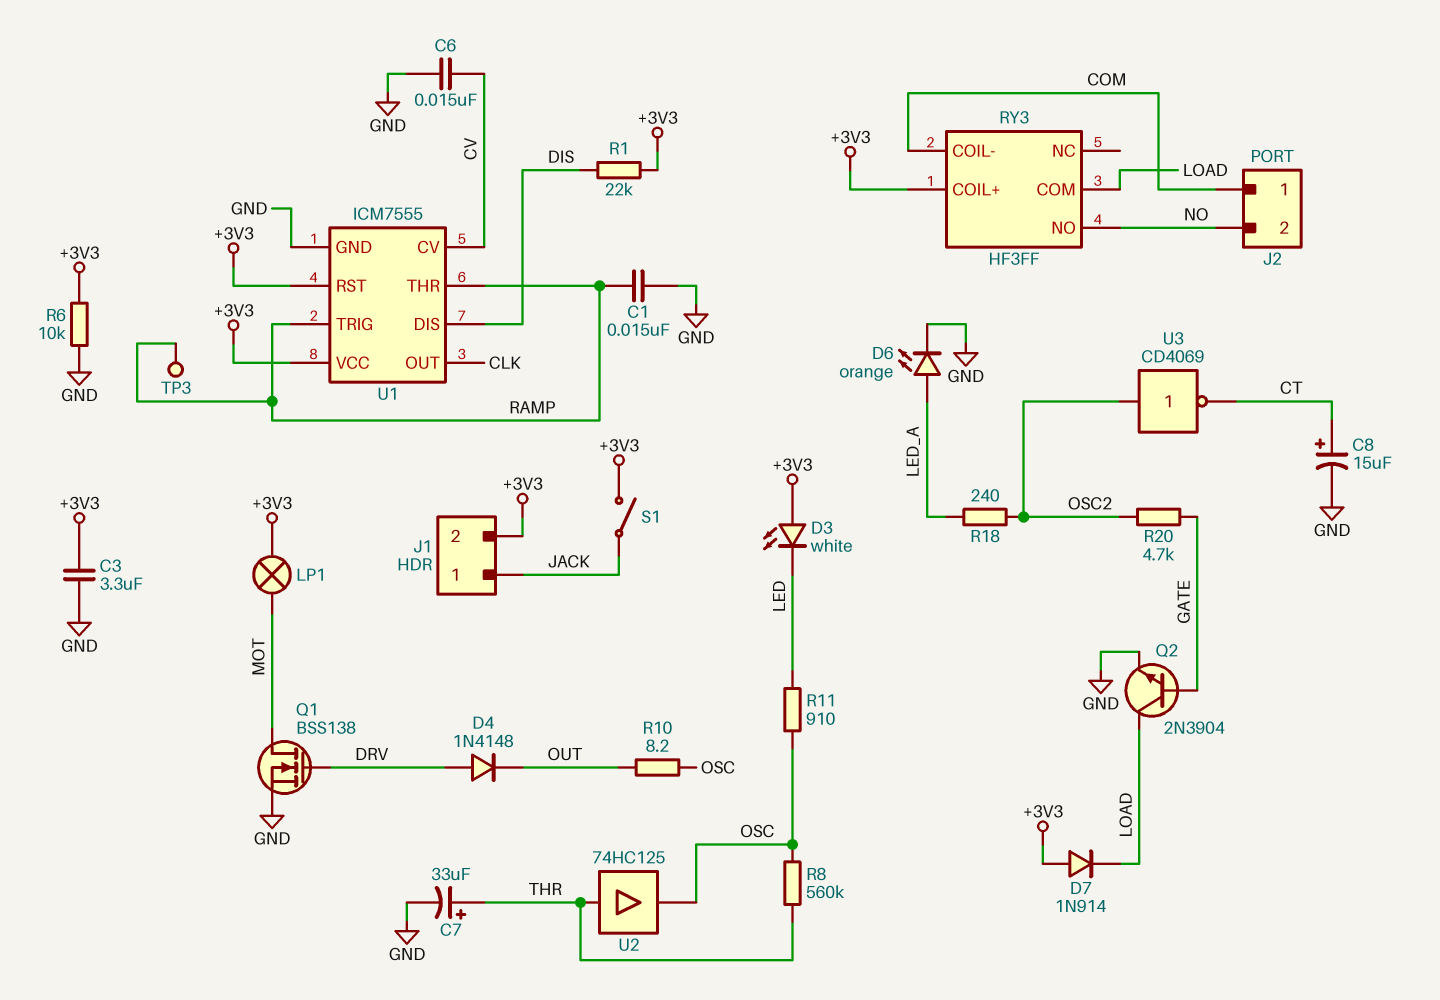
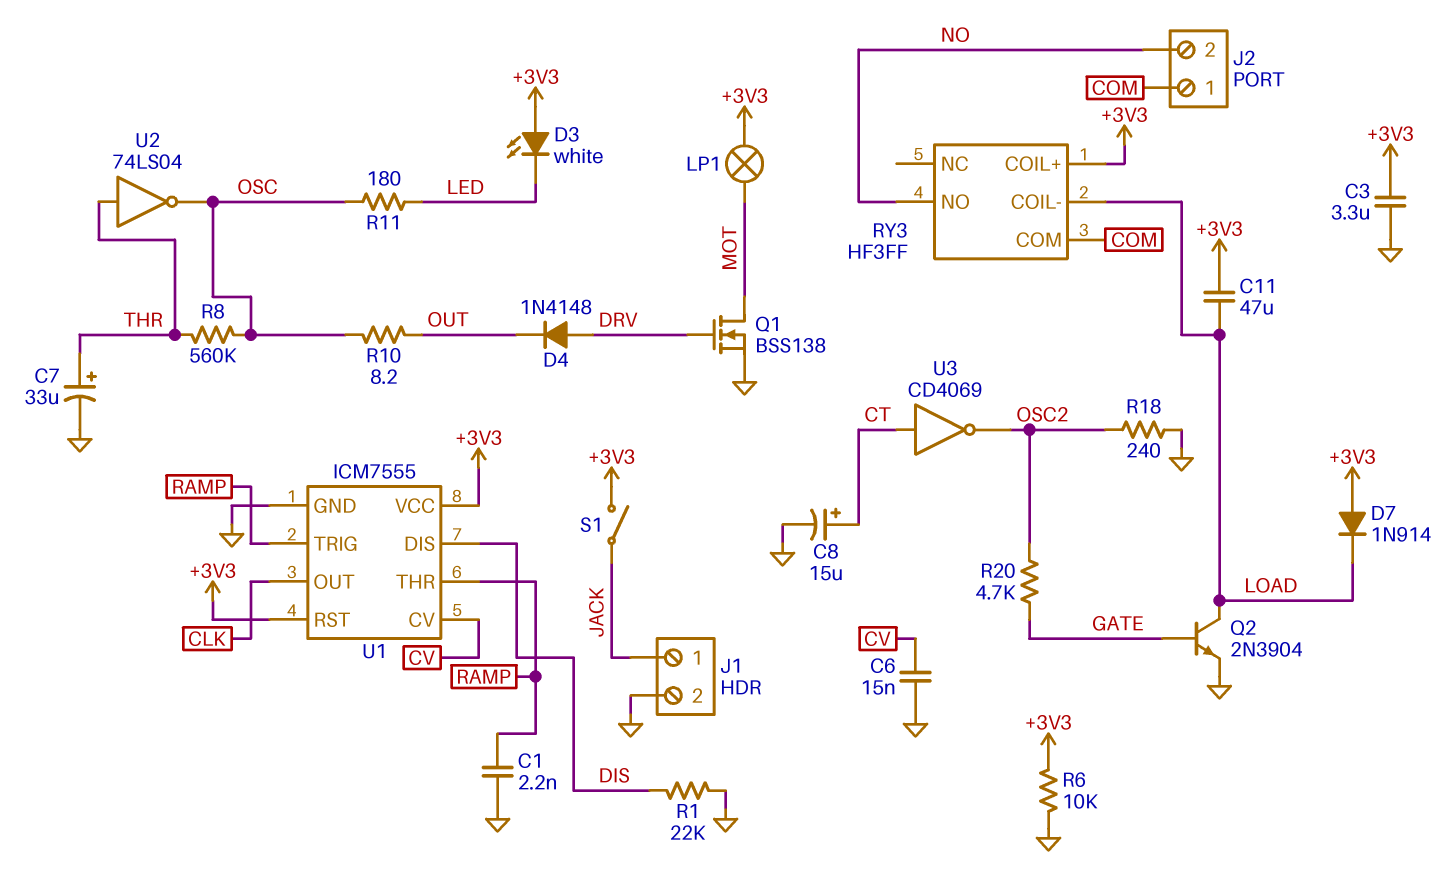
C1: 15nF (GND, RAMP) -> 2.2nF (GND, RAMP)
C11: none -> 47uF (+3V3, LOAD)
D6: LED orange (A LED_A, K GND) -> none
J1 pin 2: +3V3 -> GND
R1: 22k (+3V3, DIS) -> 22k (DIS, GND)
R11: 910 (LED, OSC) -> 180 (LED, OSC)
R18: 240 (LED_A, OSC2) -> 240 (GND, OSC2)
RY3 pin COIL-: COM -> LOAD
RY3 pin COM: LOAD -> COM
TP3: test point (RAMP) -> none
U2: buffer 74HC125 (in THR, out OSC) -> NOT 74LS04 (in THR, out OSC)
U3: NOT CD4069 (in OSC2, out CT) -> NOT CD4069 (in CT, out OSC2)

